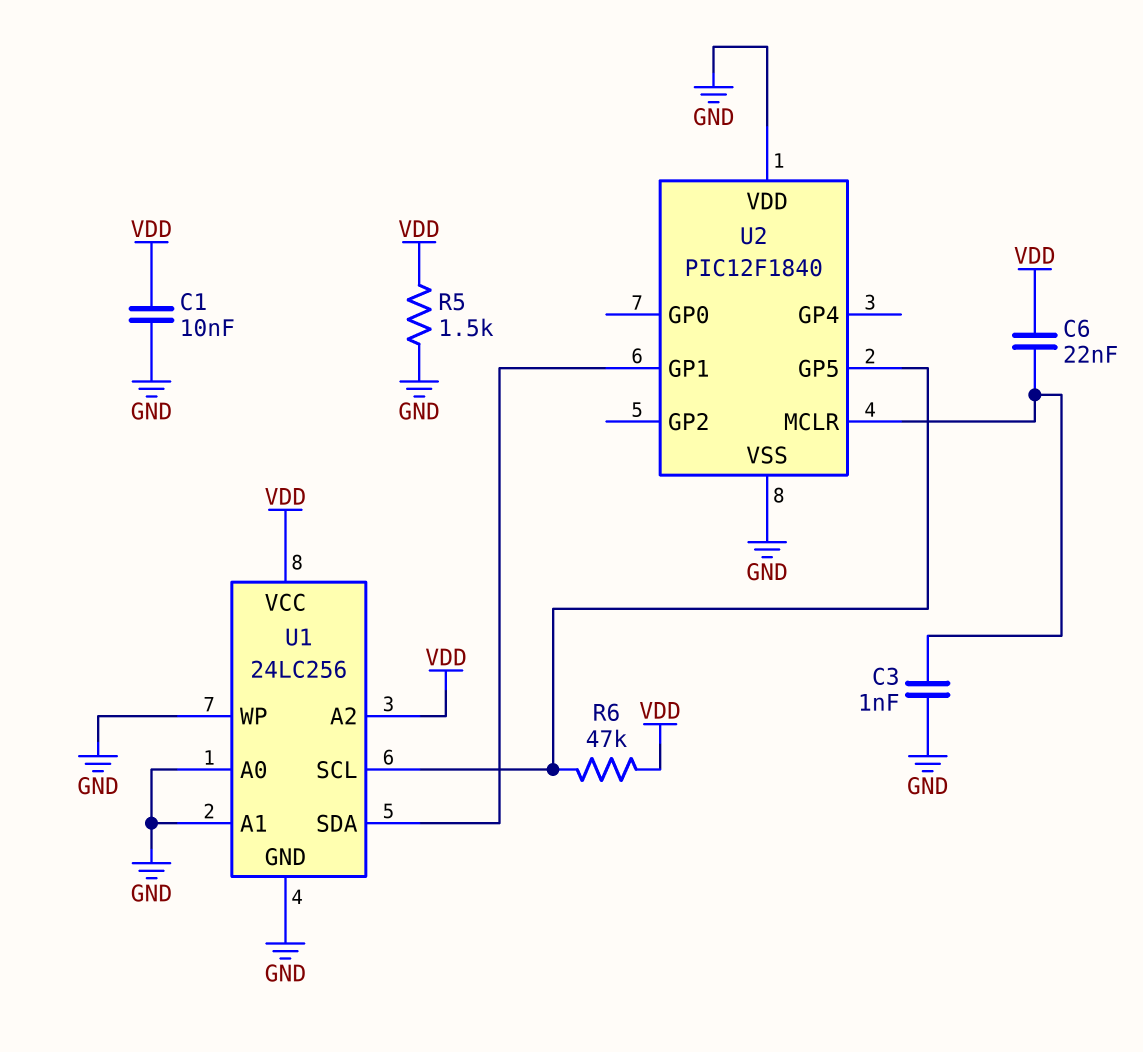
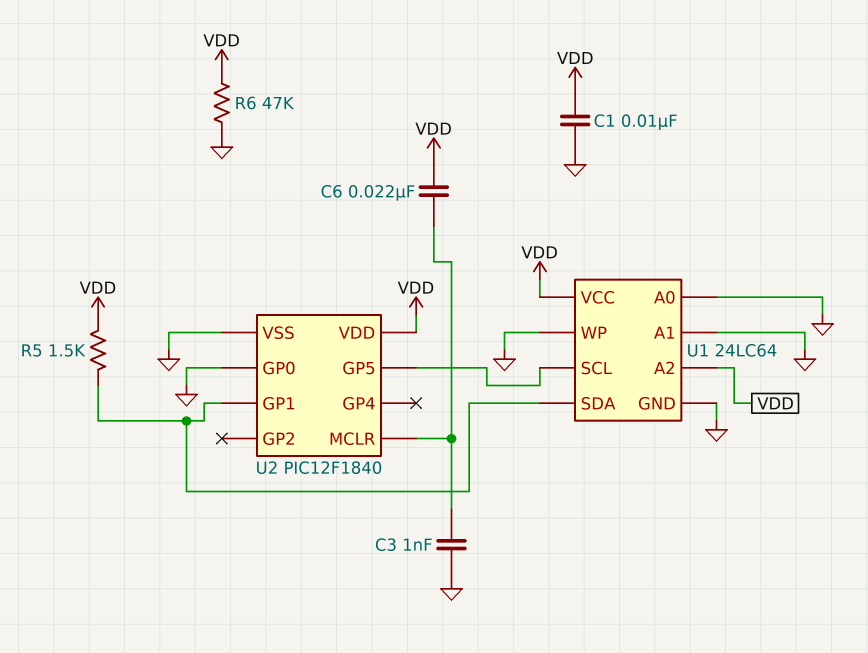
R5: 1.5k (GND, VDD) -> 1.5k (U1/SDA, VDD)
R6: 47k (U1/SCL, VDD) -> 47k (GND, VDD)
U1: 24LC256 -> 24LC64
U2 pin GP0: none -> GND
U2 pin VDD: GND -> VDD

